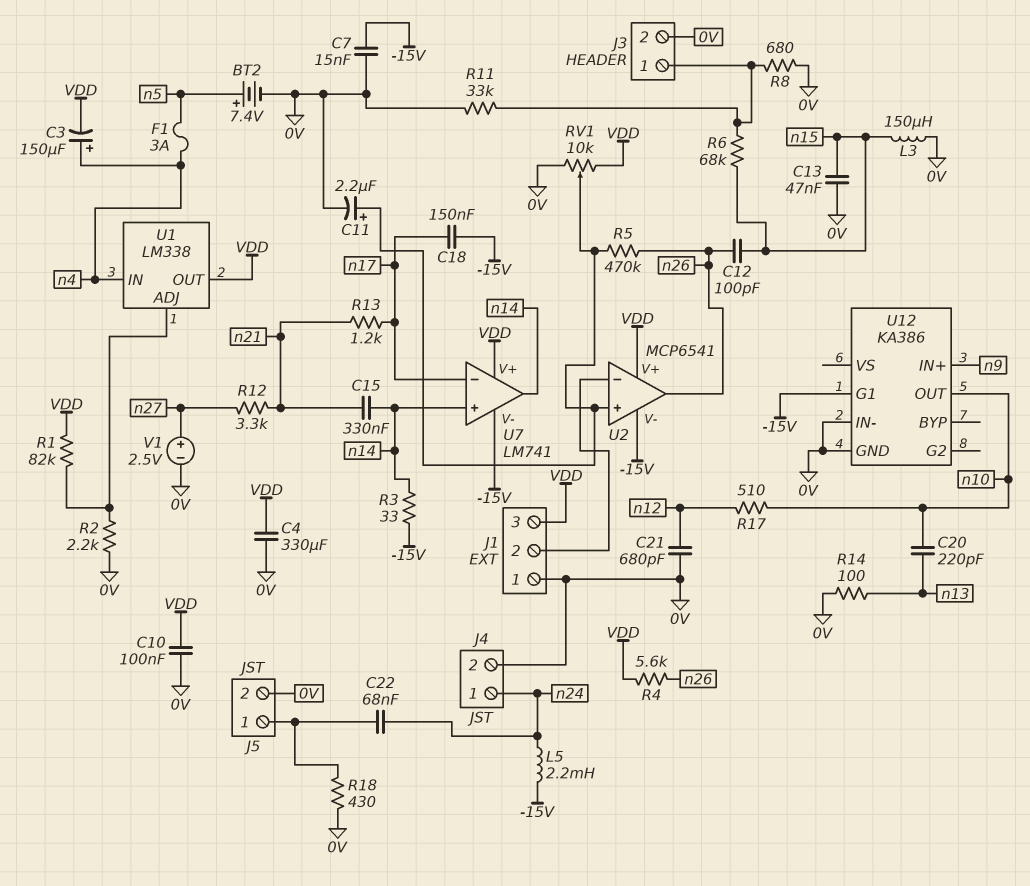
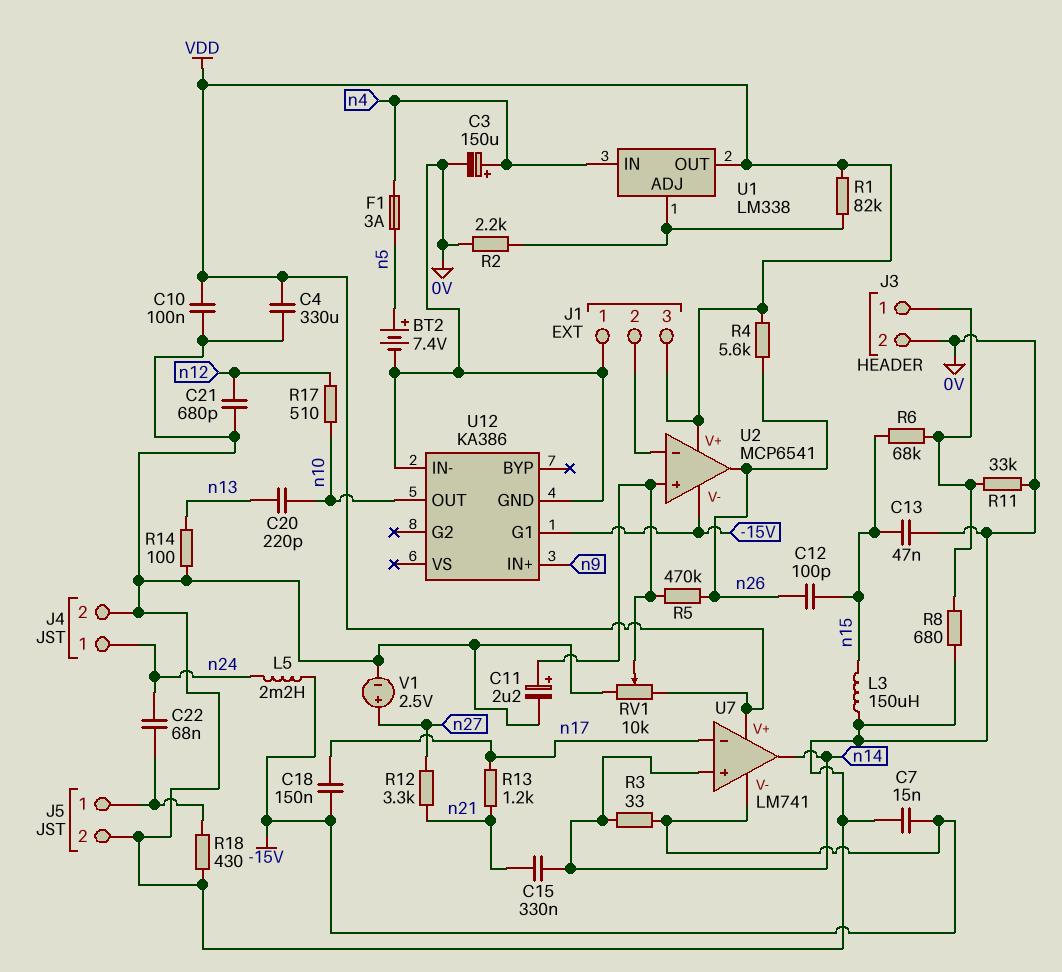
C3: 150uF (plus n4, minus VDD) -> 150uF (plus n4, minus 0V)

